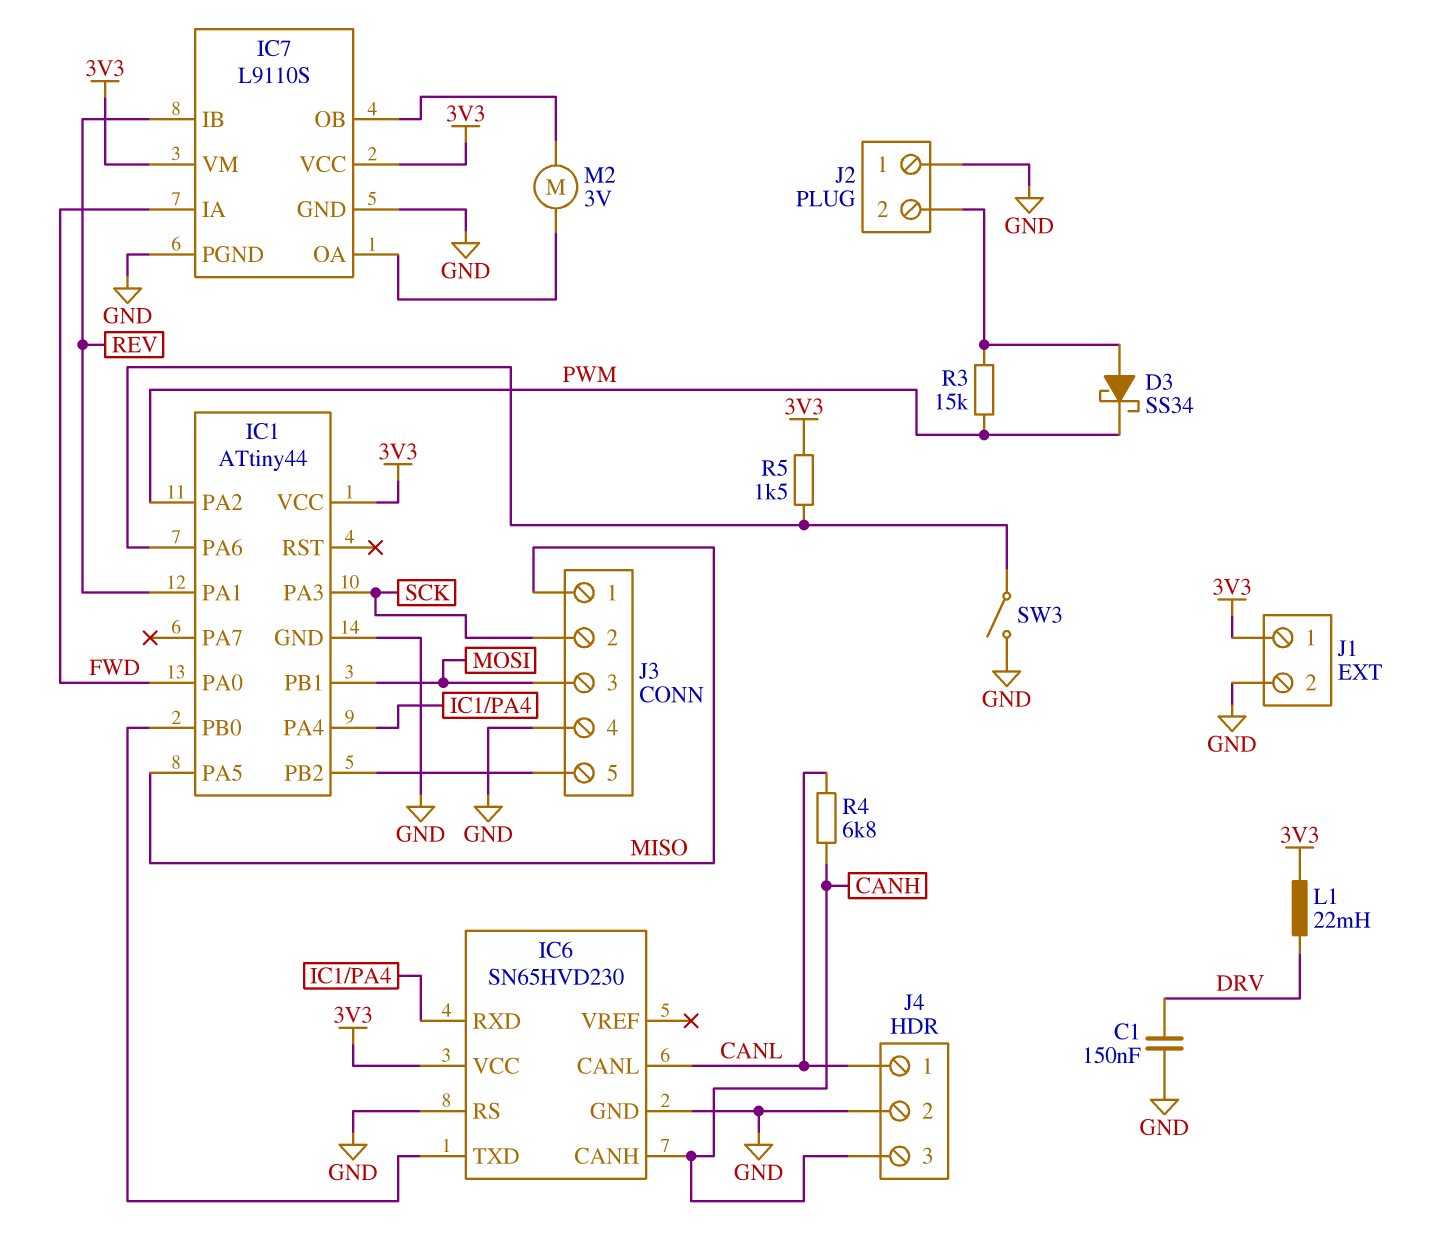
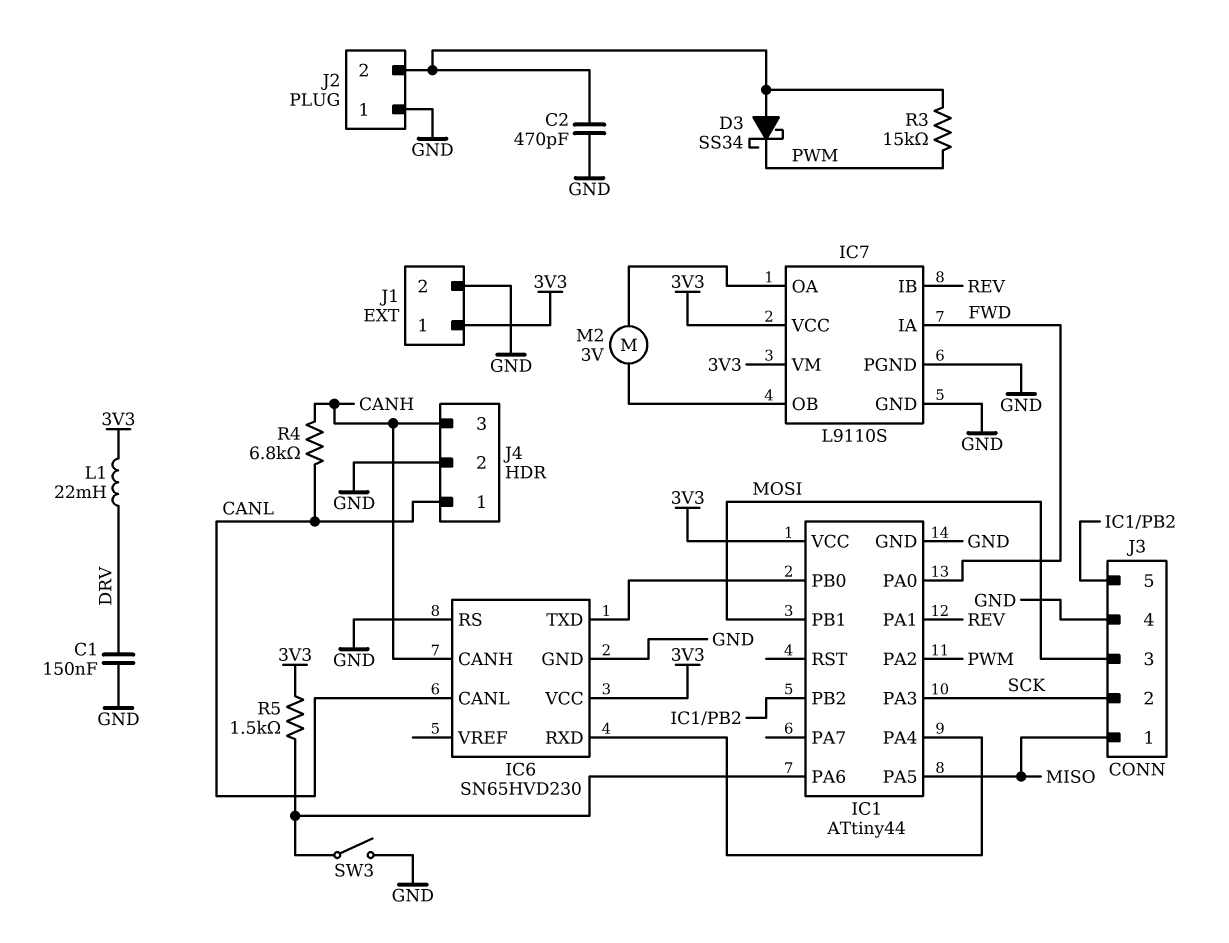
C2: none -> 470pF (GND, J2/2)

